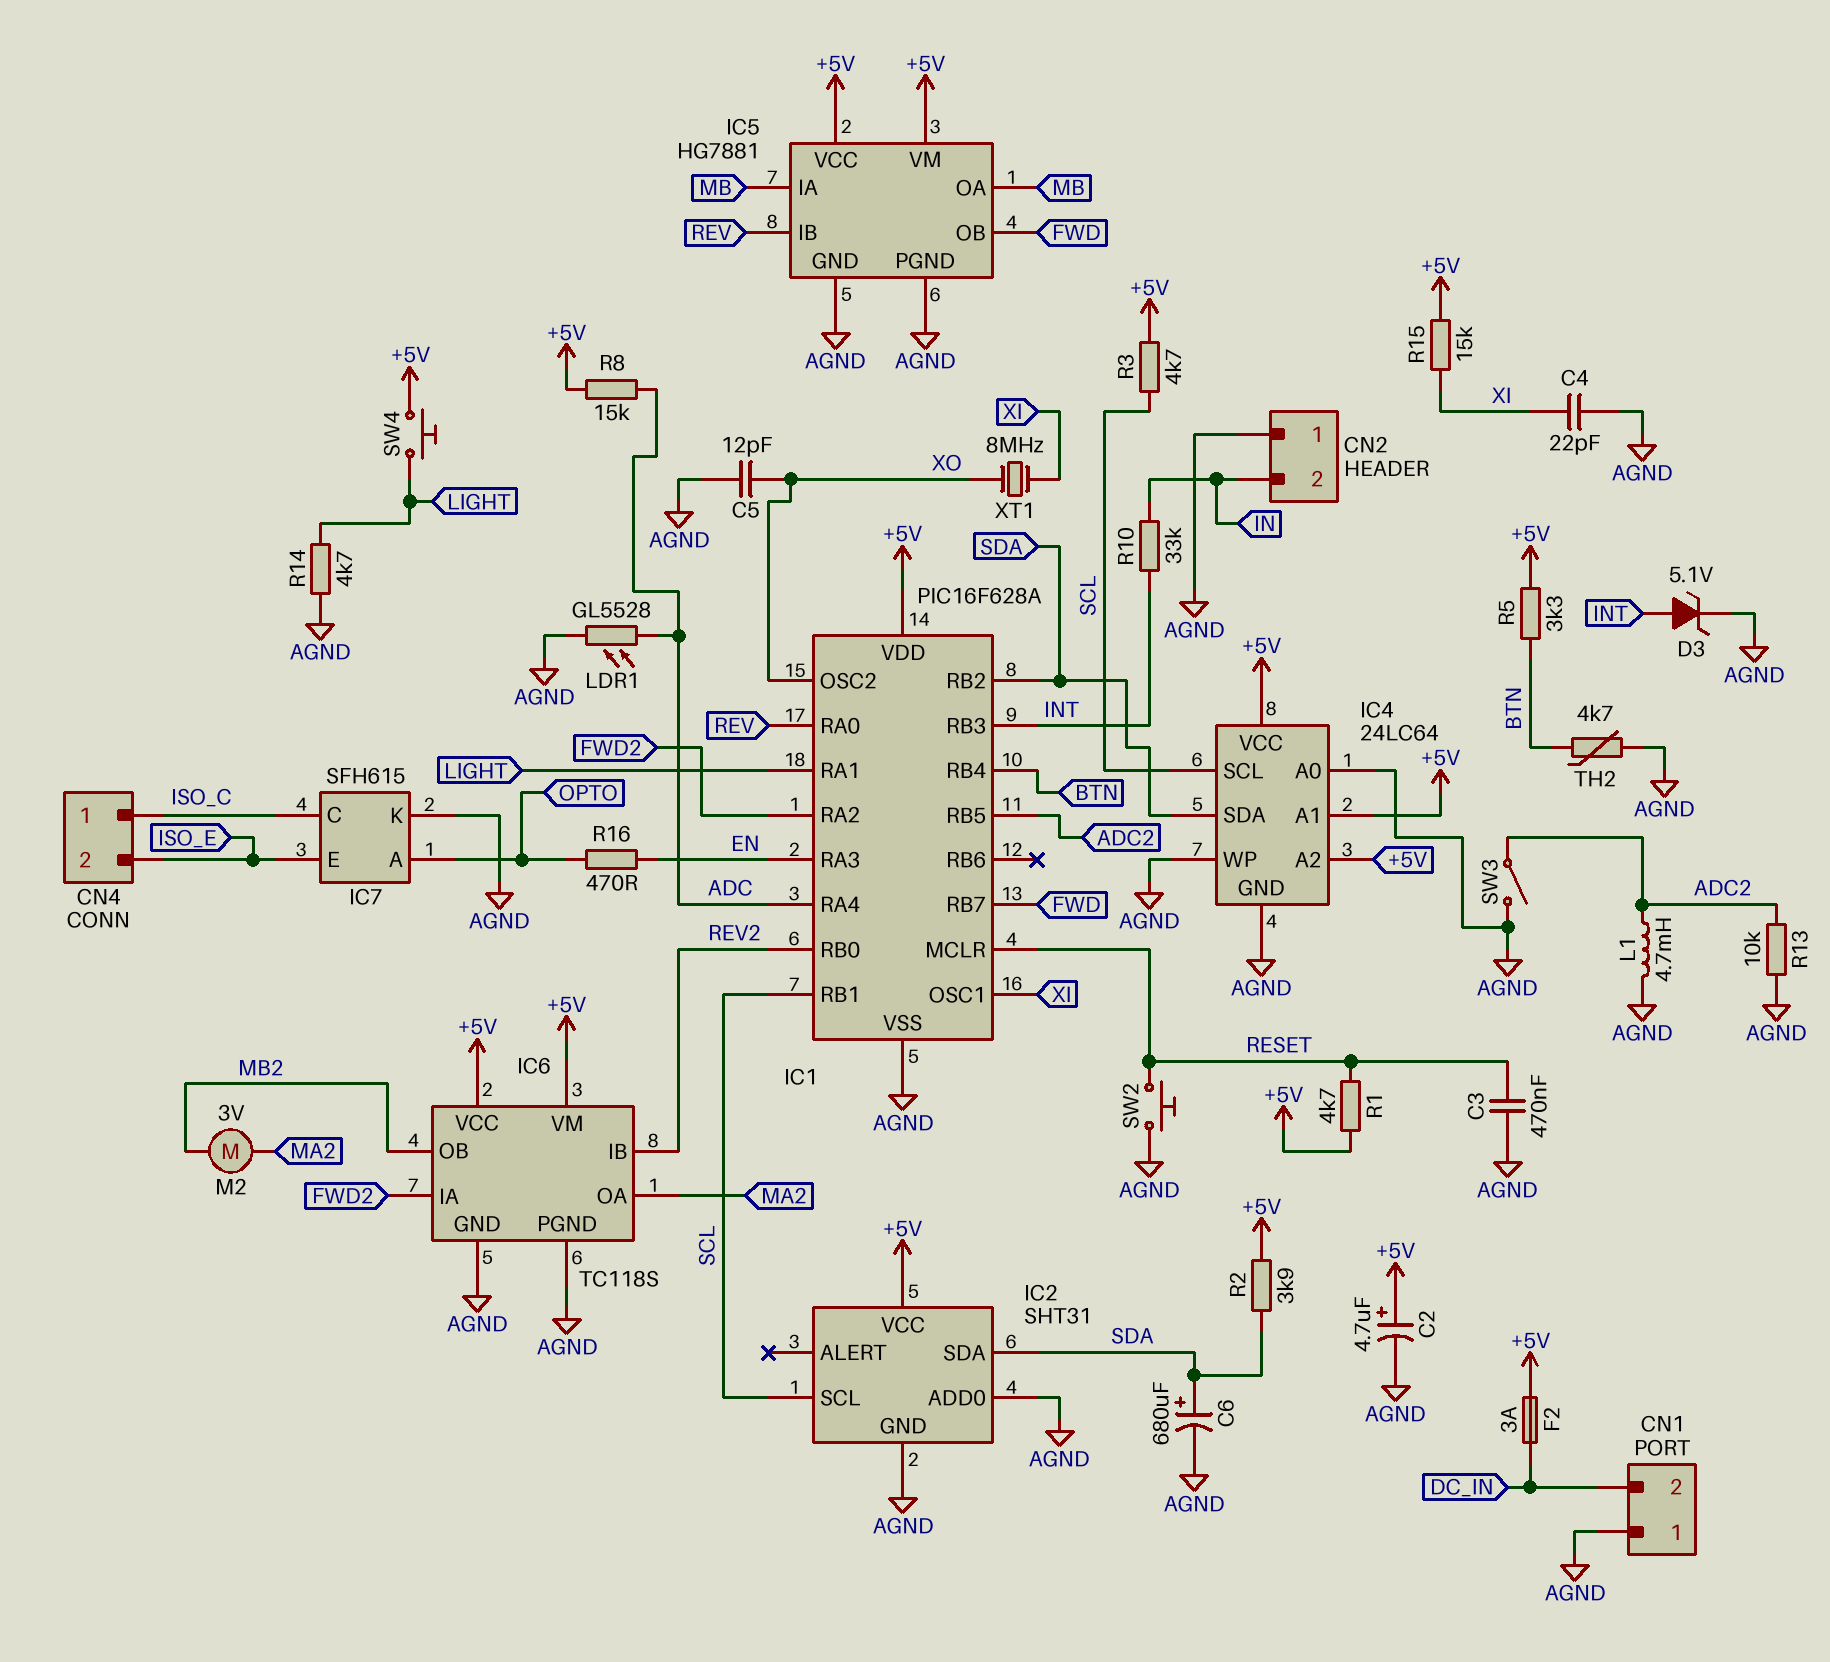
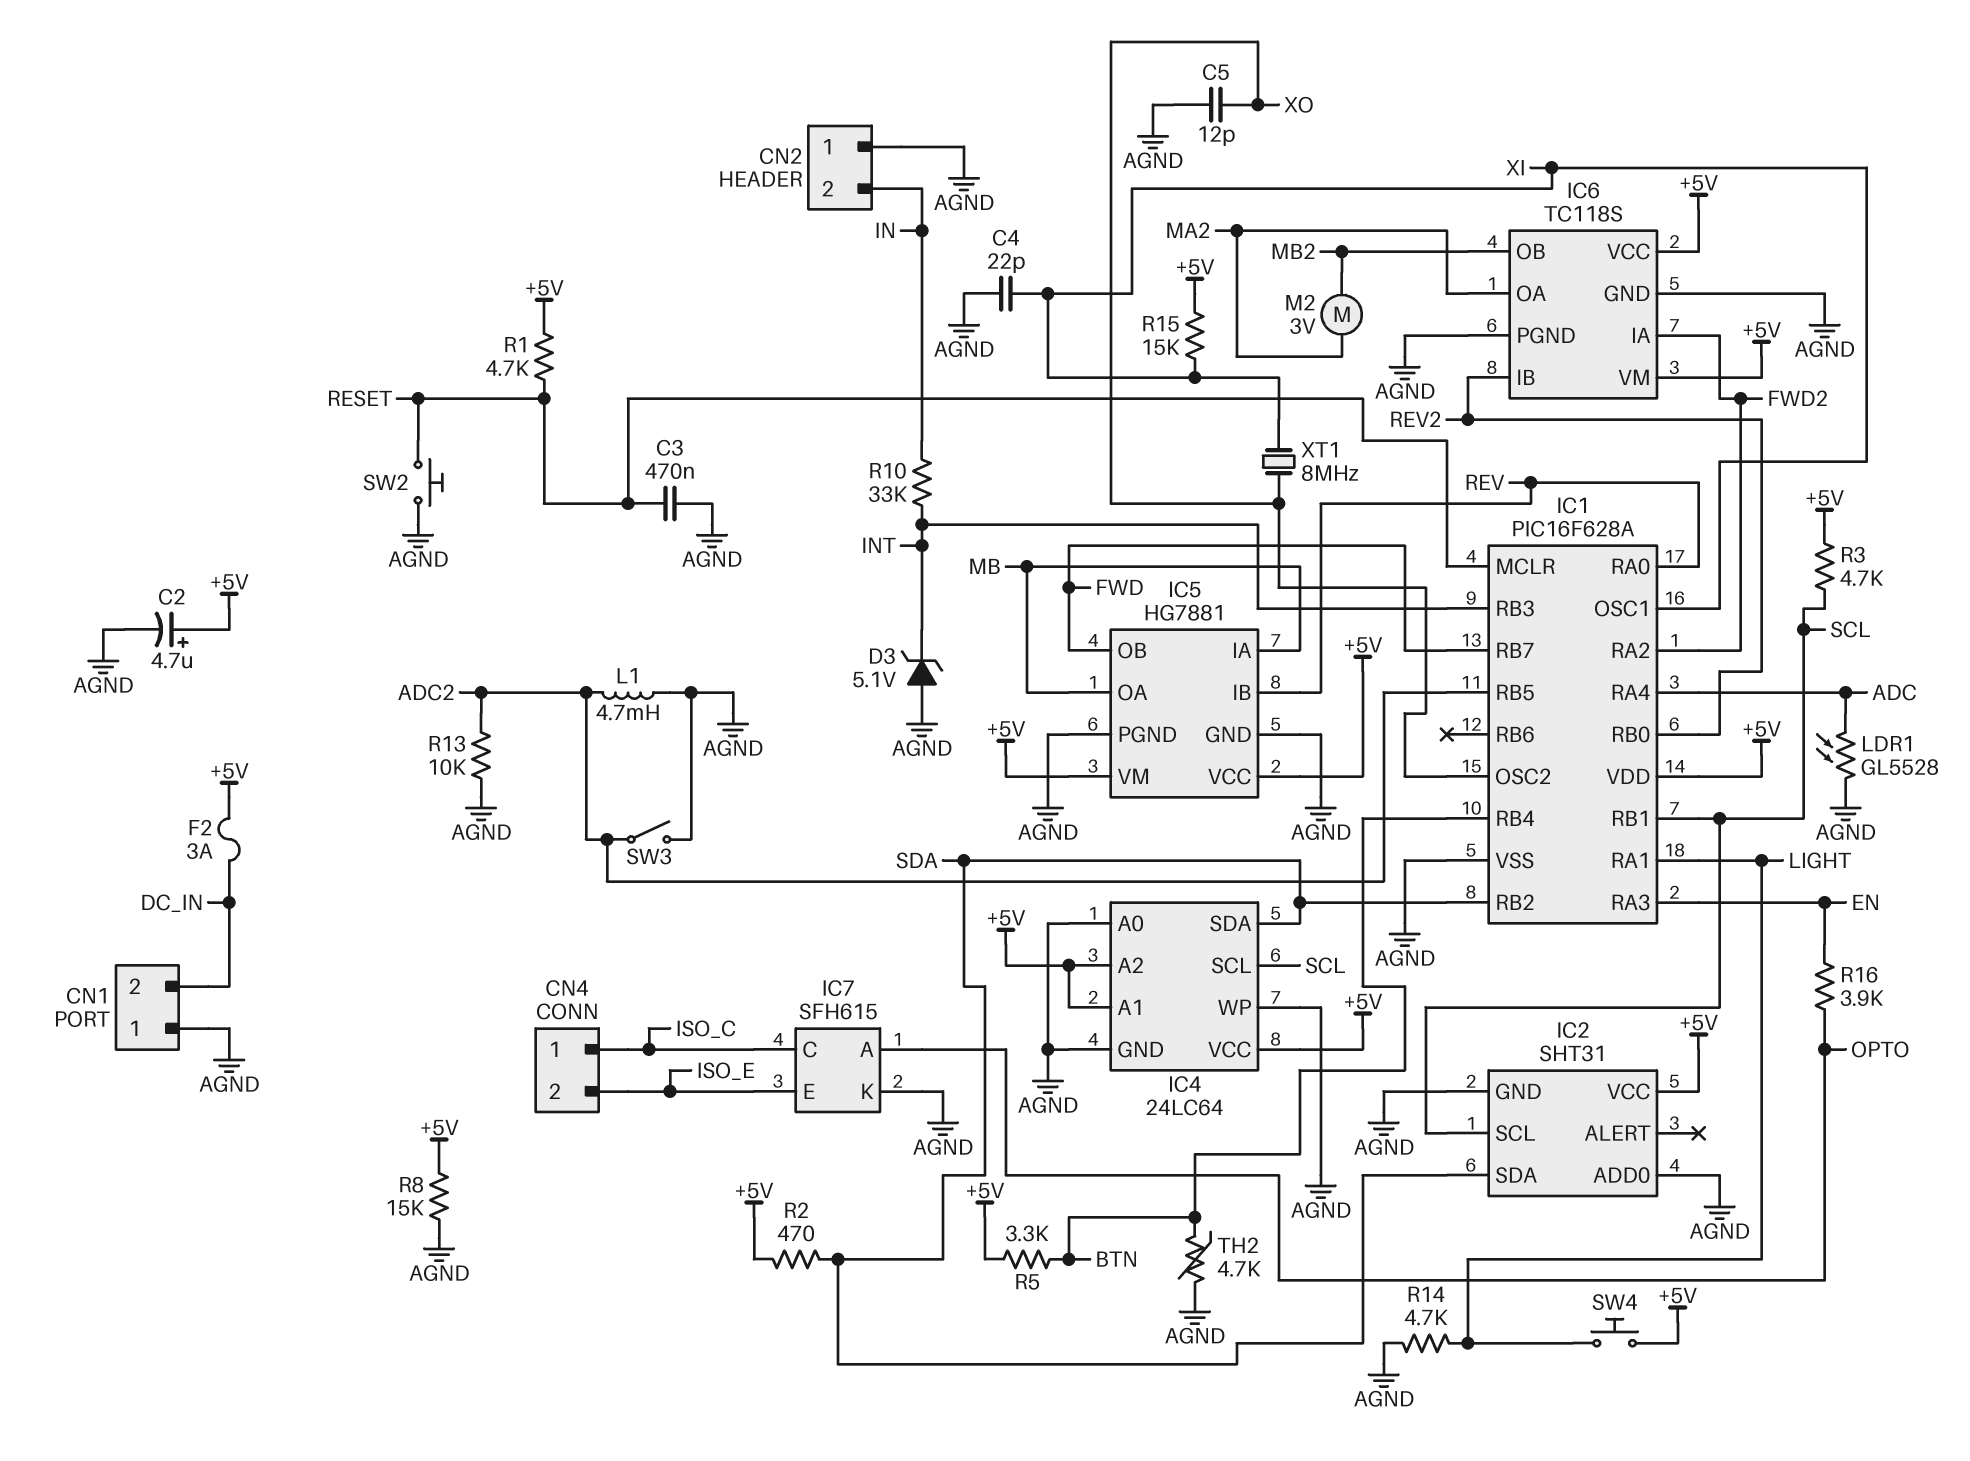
C6: 680uF (plus SDA, minus AGND) -> none
D3: zener 5.1V (A INT, K AGND) -> zener 5.1V (A AGND, K INT)
R2: 3.9k (+5V, SDA) -> 470 (+5V, SDA)
R8: 15k (+5V, ADC) -> 15k (+5V, AGND)
R16: 470 (EN, OPTO) -> 3.9k (EN, OPTO)

